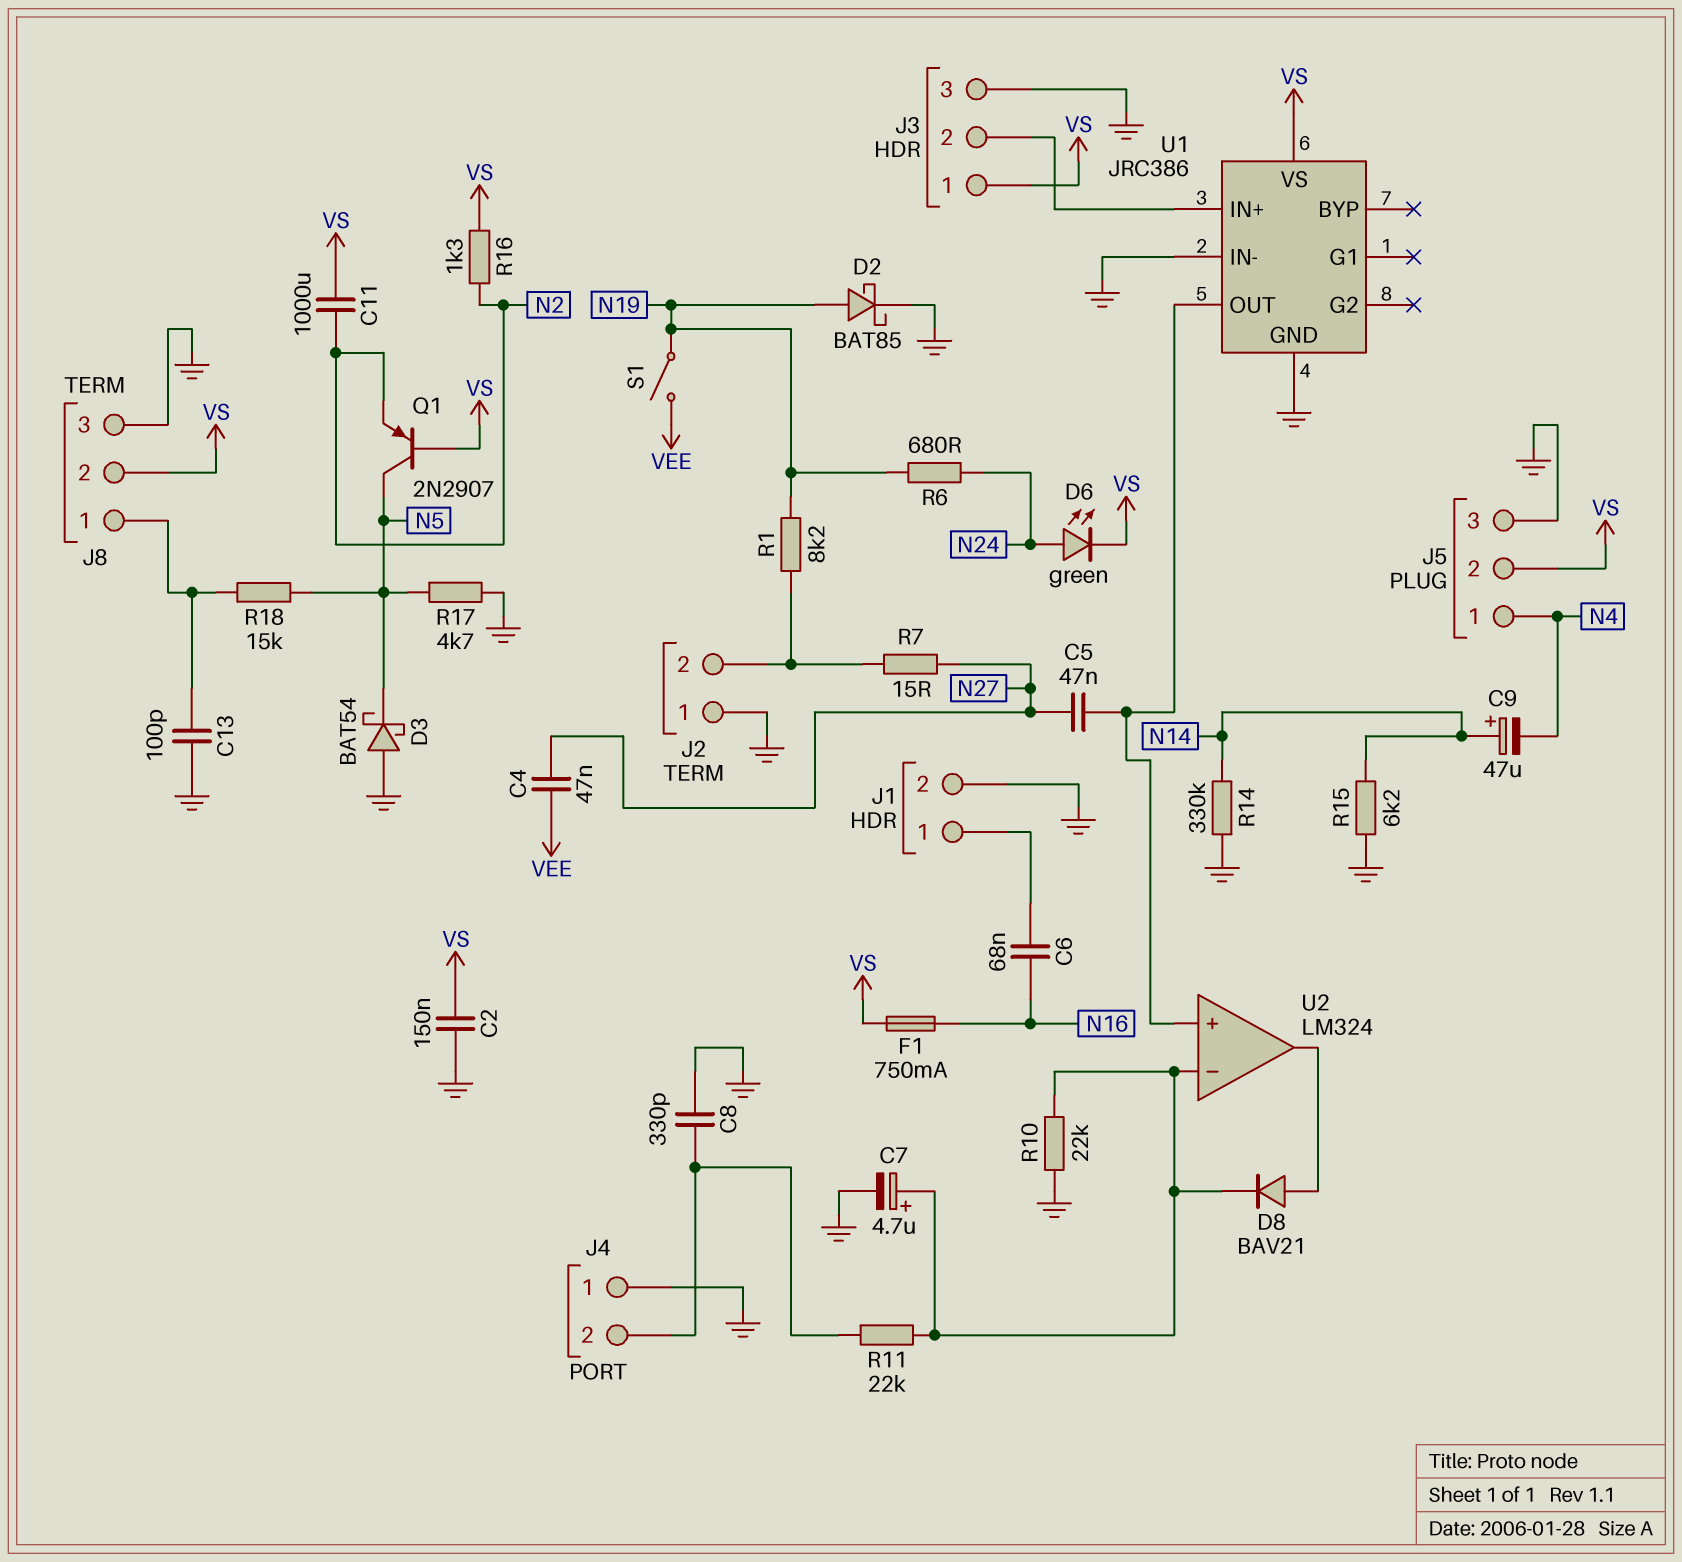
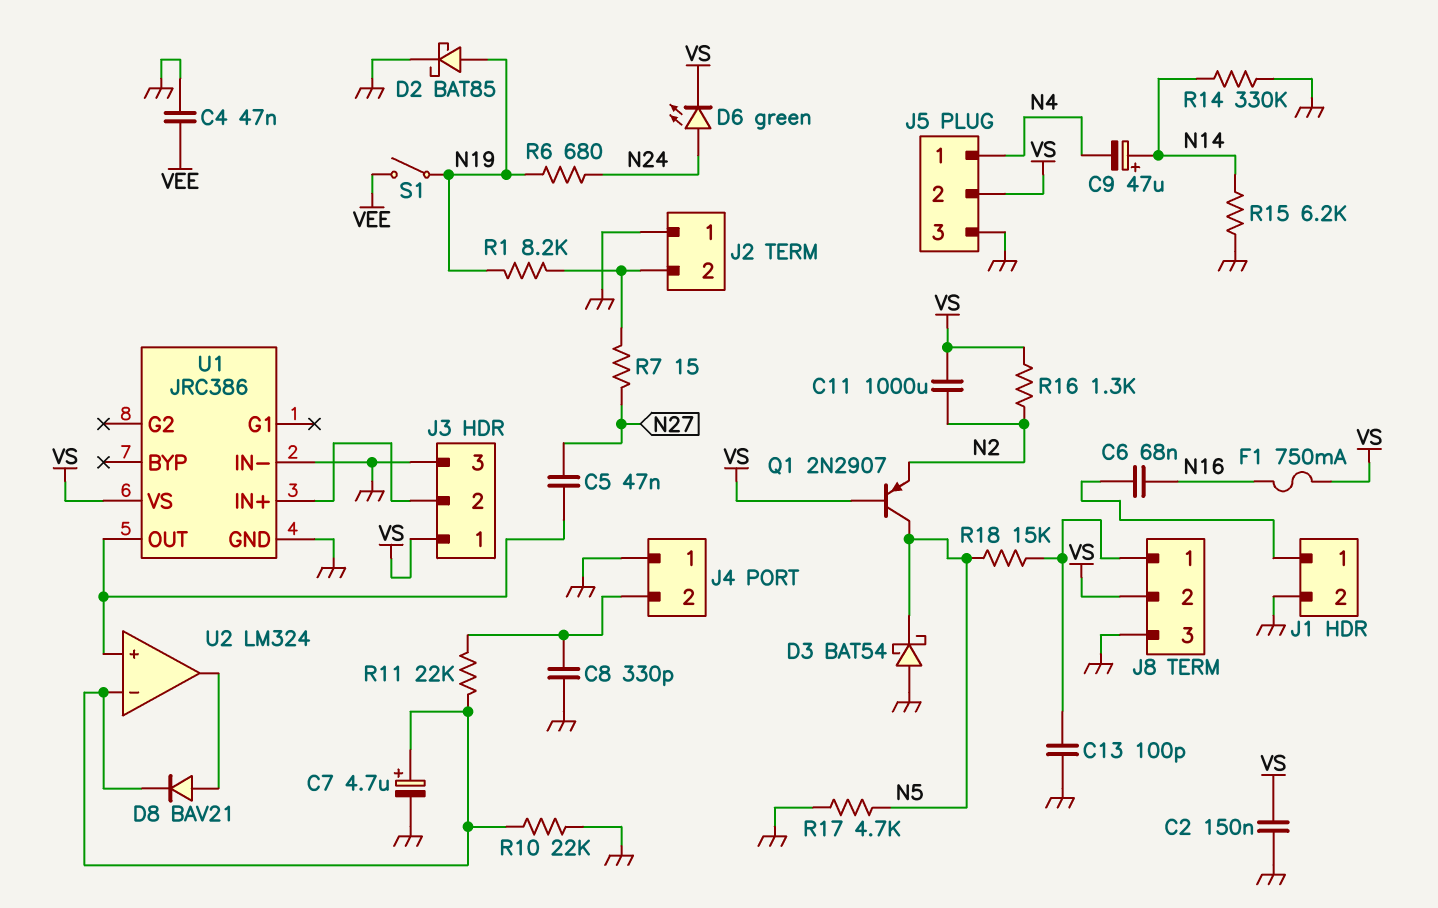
C4: 47nF (N27, VEE) -> 47nF (GND, VEE)

